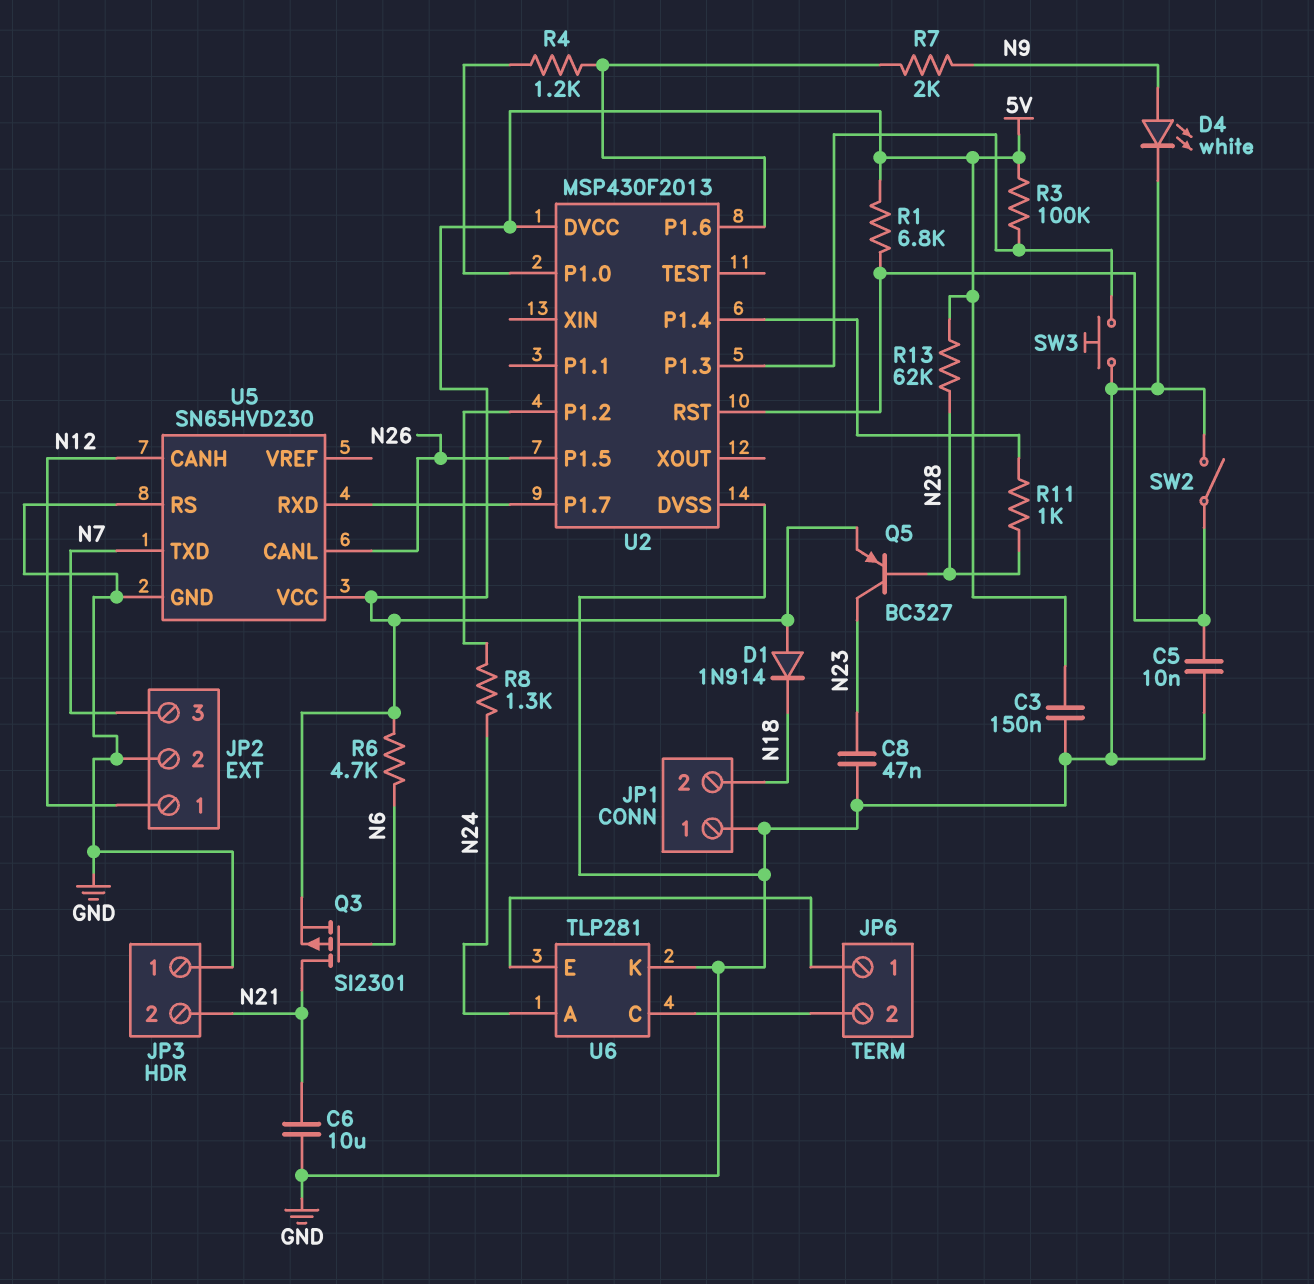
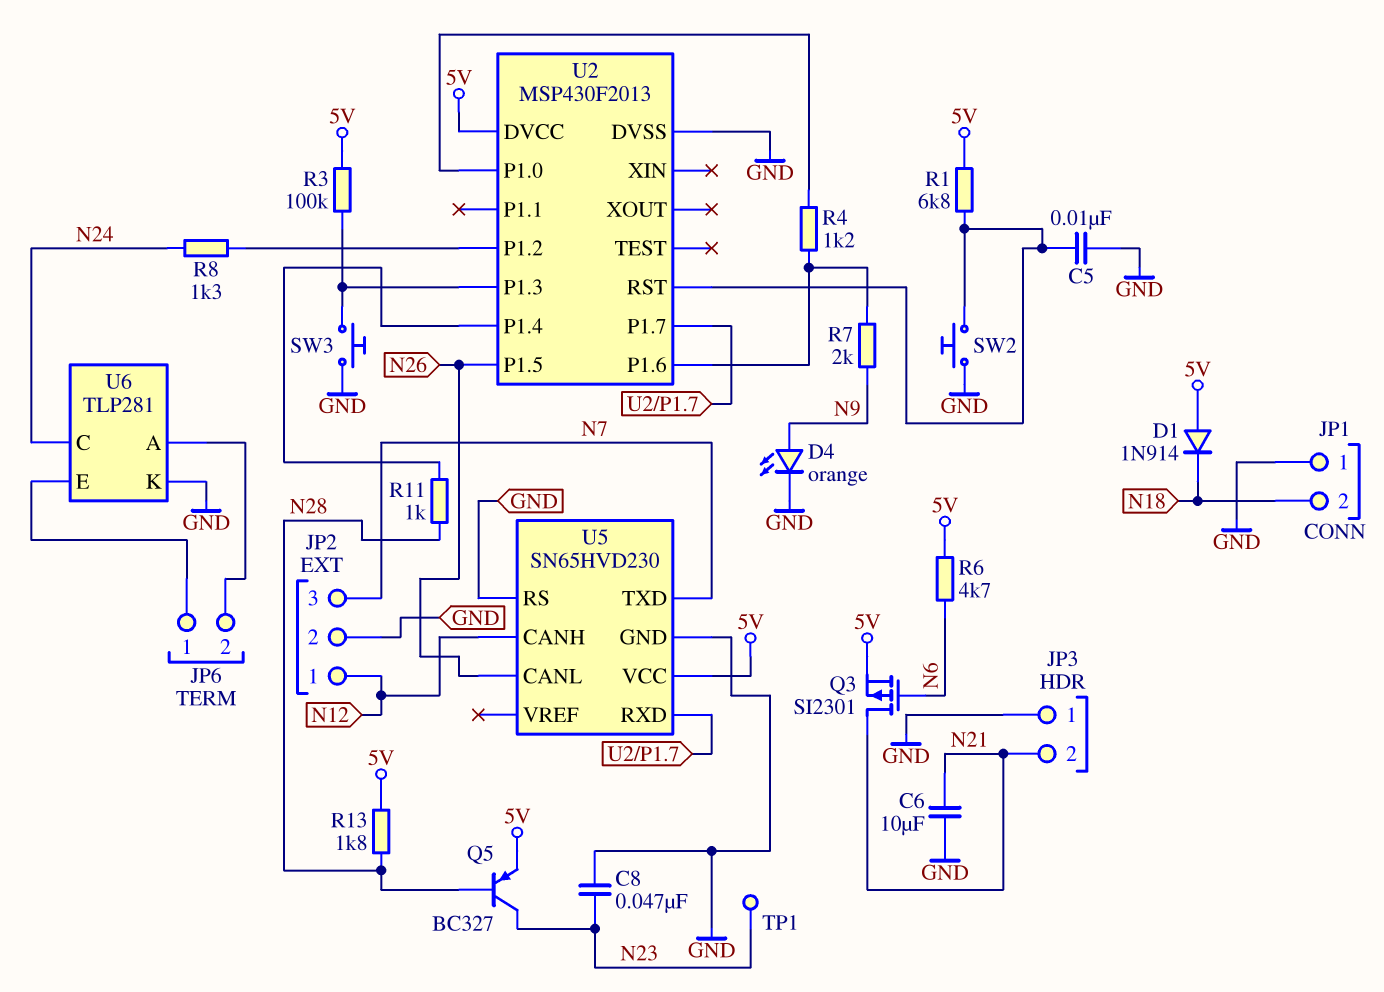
C3: 150nF (5V, GND) -> none
D4: LED white (A N9, K GND) -> LED orange (A N9, K GND)
R13: 62k (5V, N28) -> 1.8k (5V, N28)
SW2: switch (GND, U2/RST) -> button (GND, U2/RST)
TP1: none -> test point (N23)
U6 pin A: N24 -> JP6/2
U6 pin C: JP6/2 -> N24

